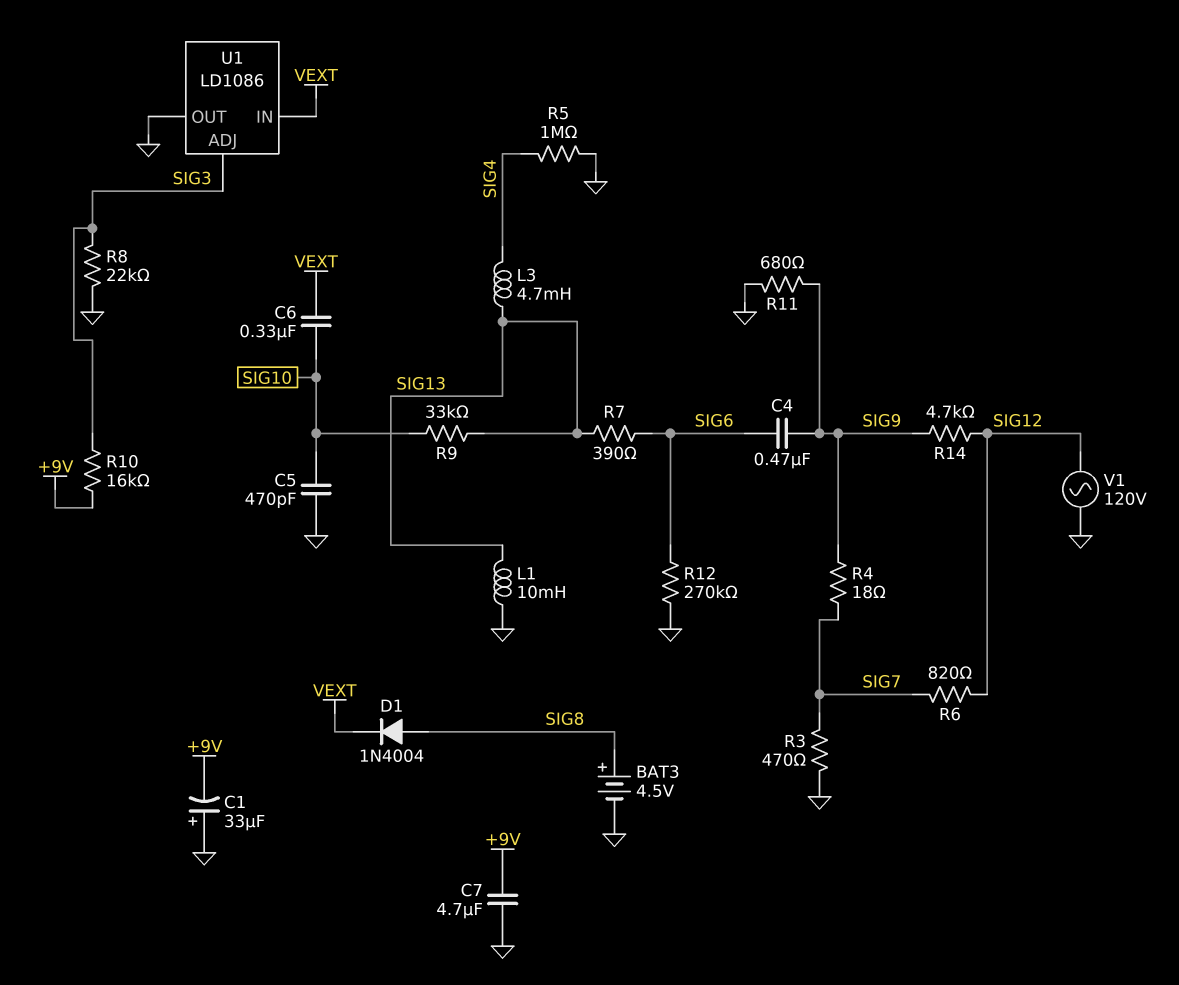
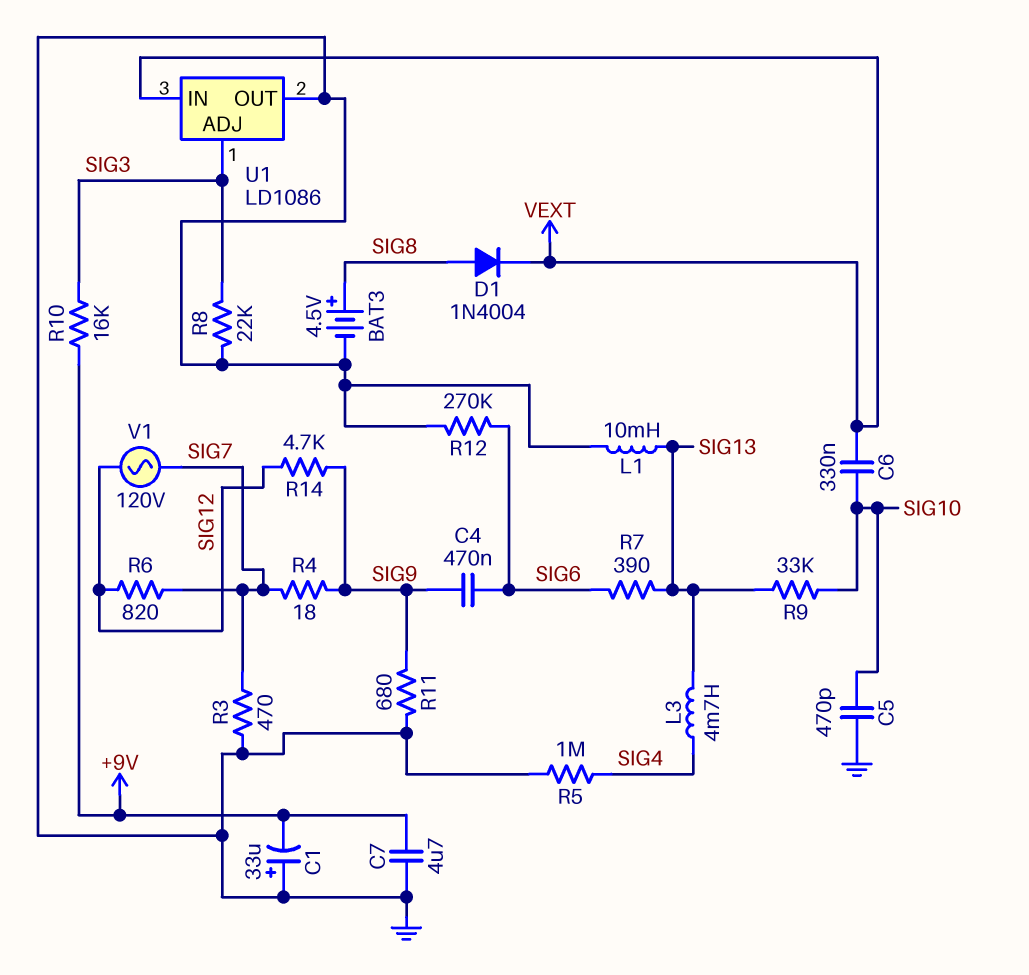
V1: AC 120V (GND, SIG12) -> AC 120V (SIG7, SIG12)

